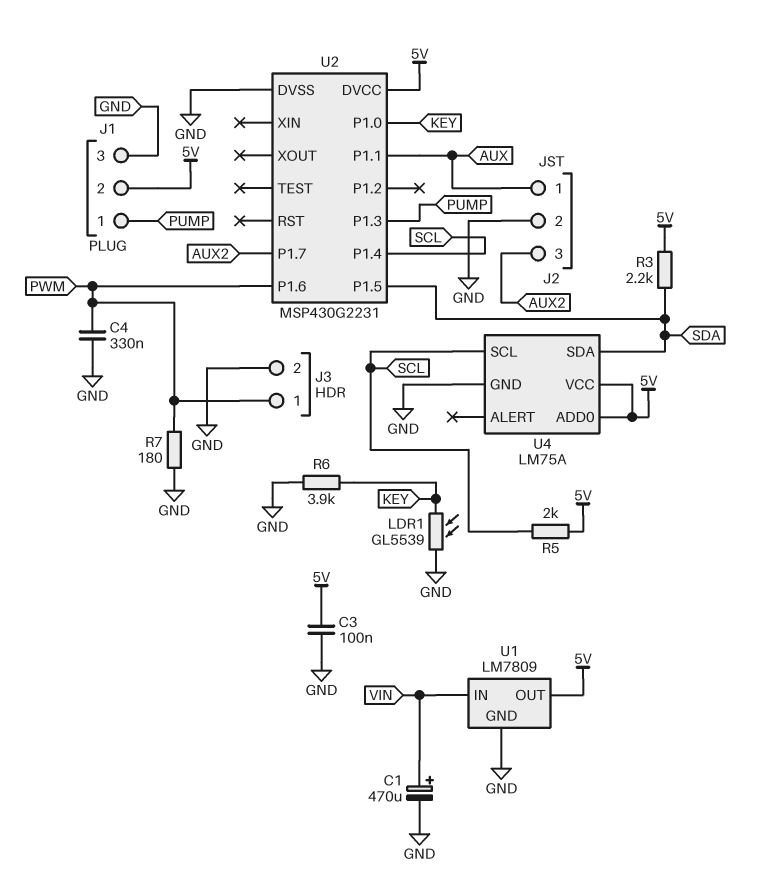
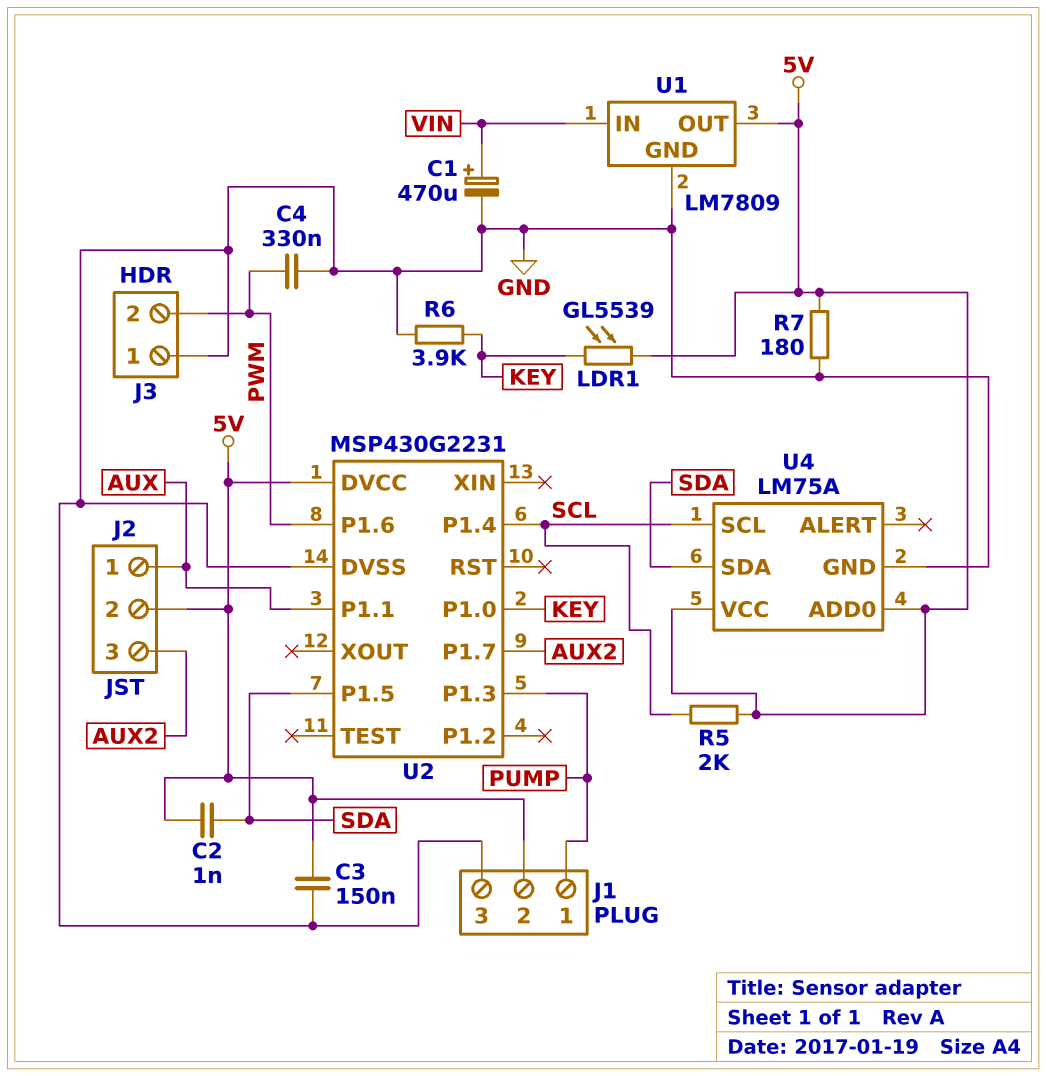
C2: none -> 1nF (5V, SDA)
C3: 100nF (5V, GND) -> 150nF (5V, GND)
J2 pin 2: GND -> 5V
J3 pin 1: PWM -> GND
J3 pin 2: GND -> PWM
LDR1: GL5539 (GND, KEY) -> GL5539 (5V, KEY)
R3: 2.2k (5V, SDA) -> none
R7: 180 (GND, PWM) -> 180 (5V, GND)

